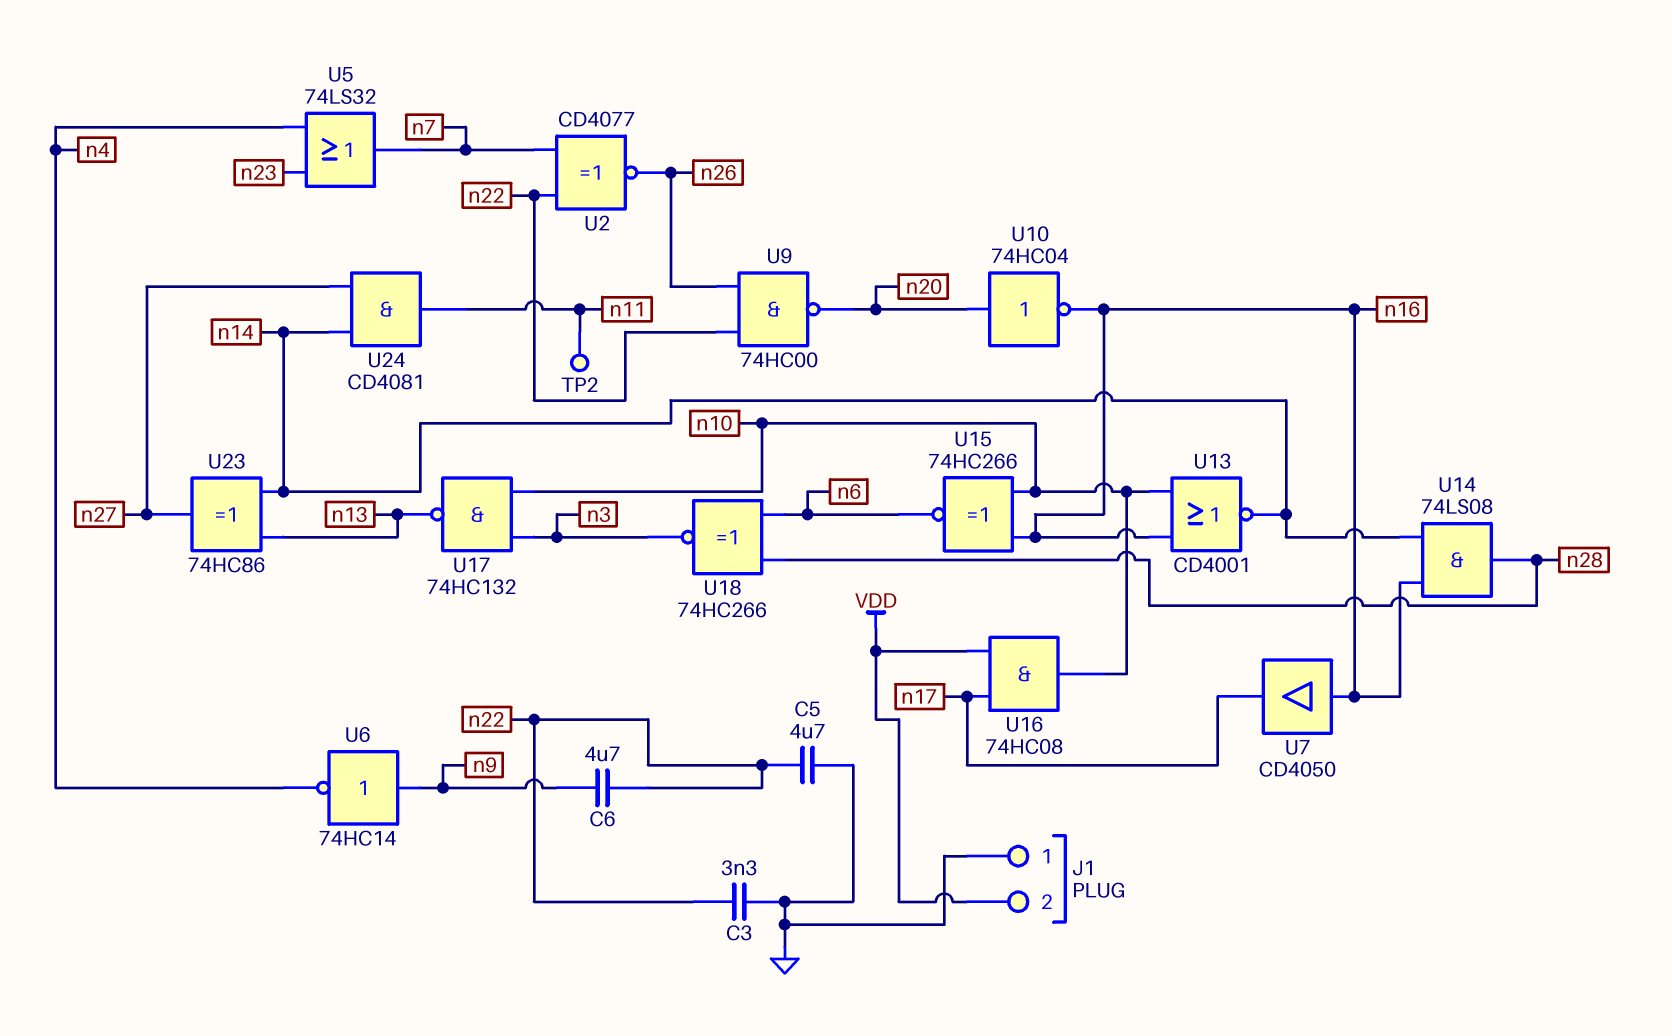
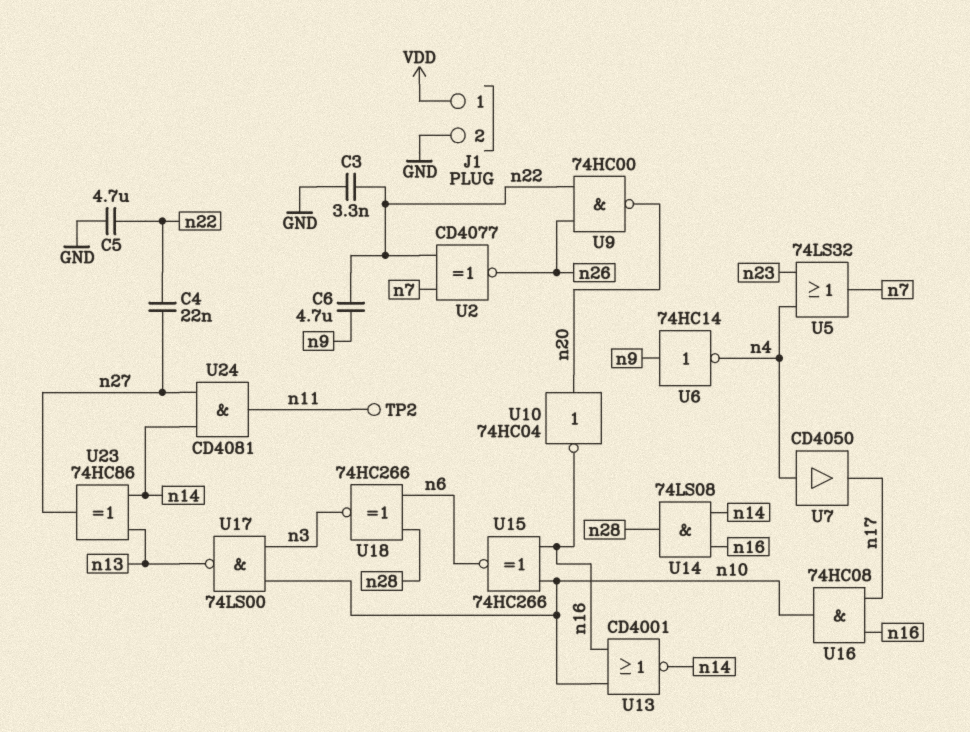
C4: none -> 22nF (n22, n27)
J1 pin 1: GND -> VDD
J1 pin 2: VDD -> GND
U7: buffer CD4050 (in n16, out n17) -> buffer CD4050 (in n4, out n17)
U16: AND 74HC08 (in VDD, in n17, out n10) -> AND 74HC08 (in n16, in n17, out n10)
U17: NAND 74HC132 (in n3, in n10, out n13) -> NAND 74LS00 (in n3, in n10, out n13)

